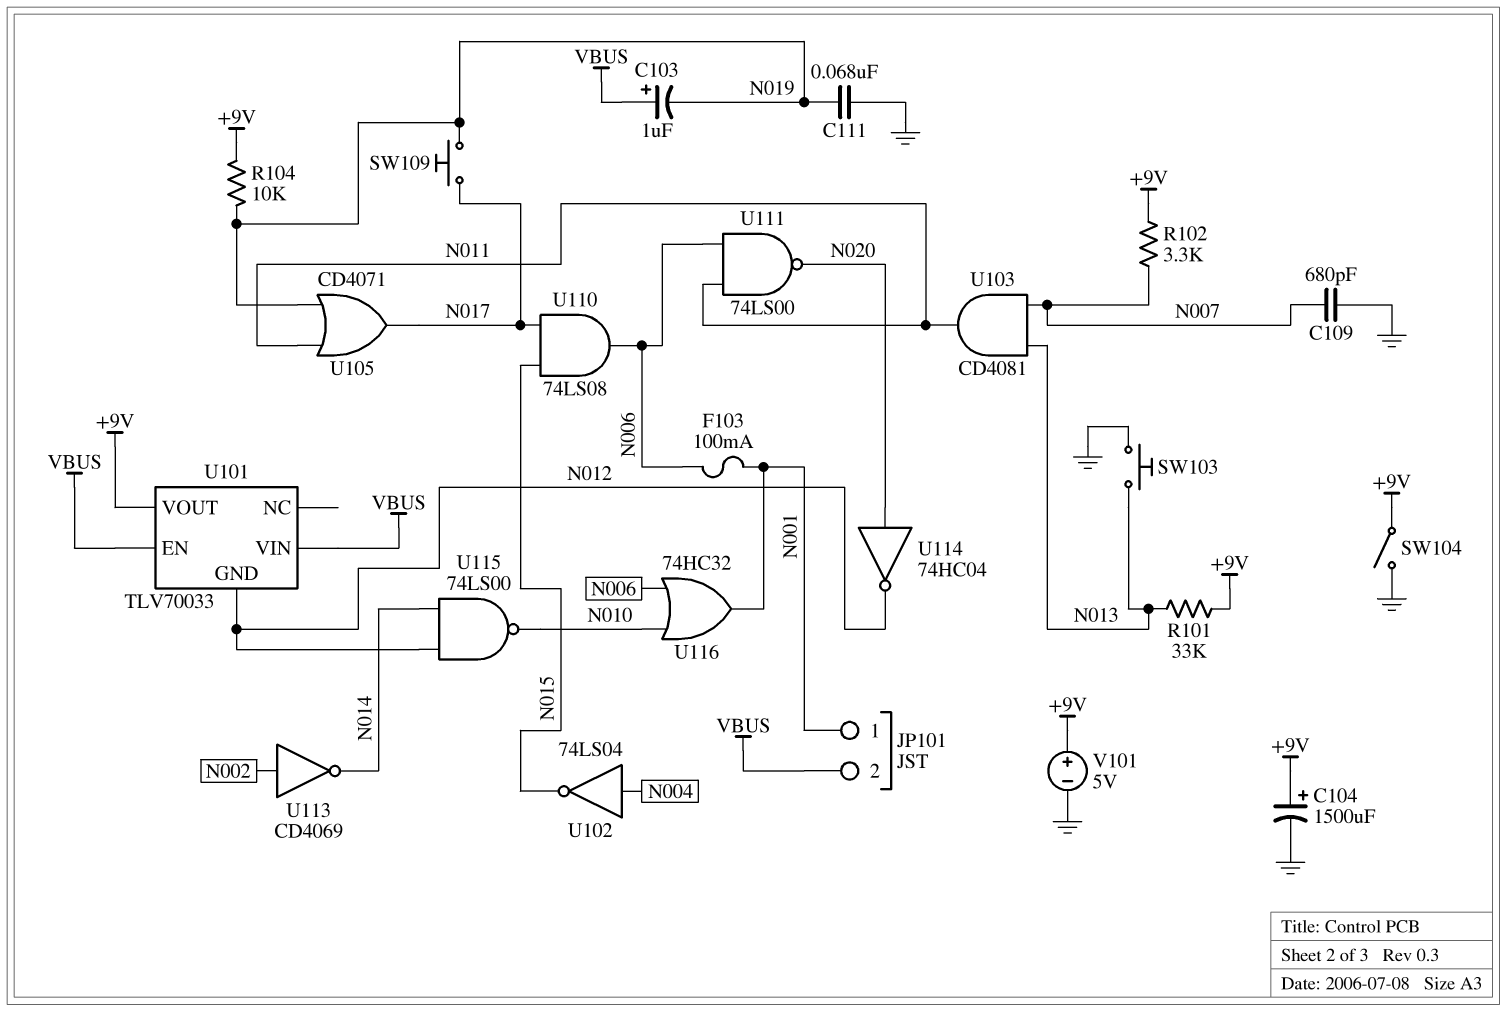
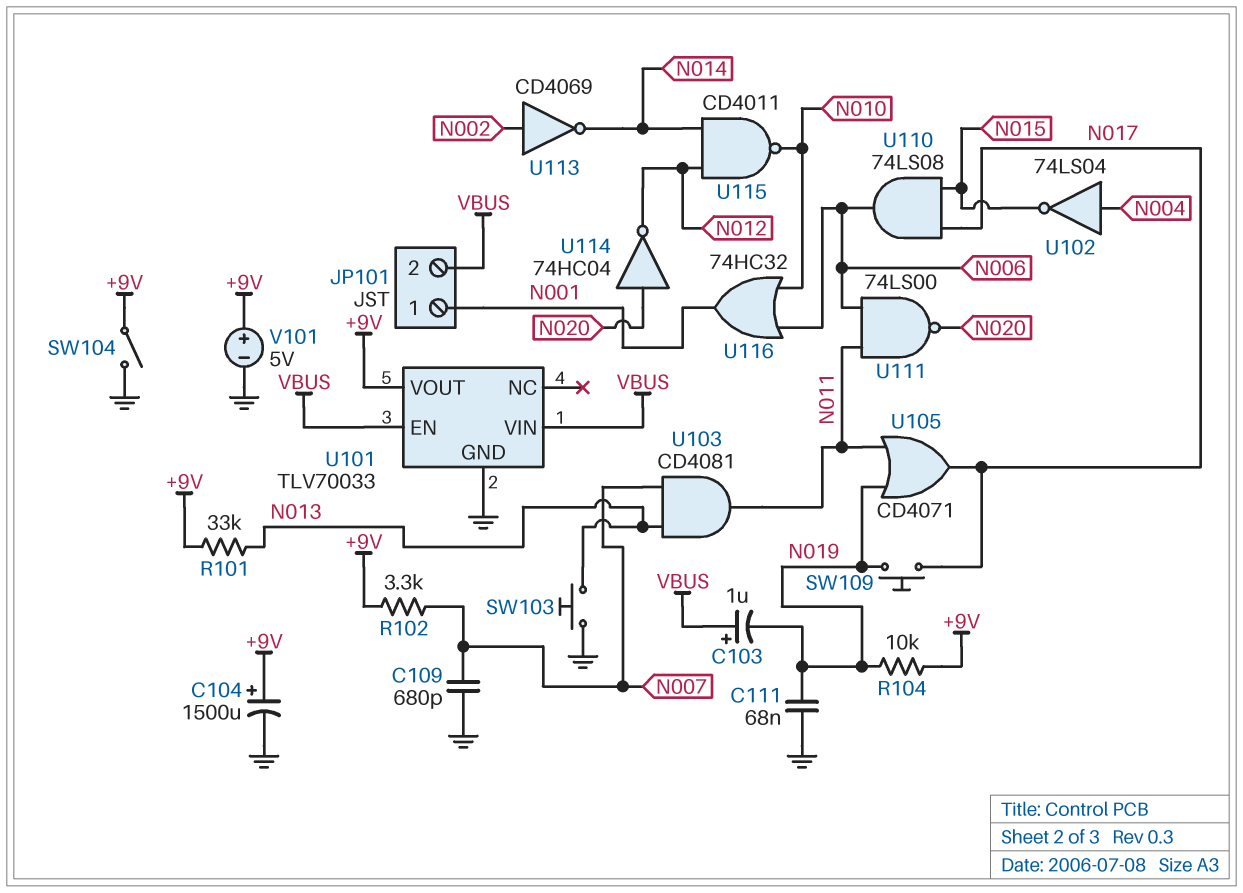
F103: 100mA (N001, N006) -> none
U101 pin GND: N012 -> GND
U115: NAND 74LS00 (in N012, in N014, out N010) -> NAND CD4011 (in N012, in N014, out N010)

